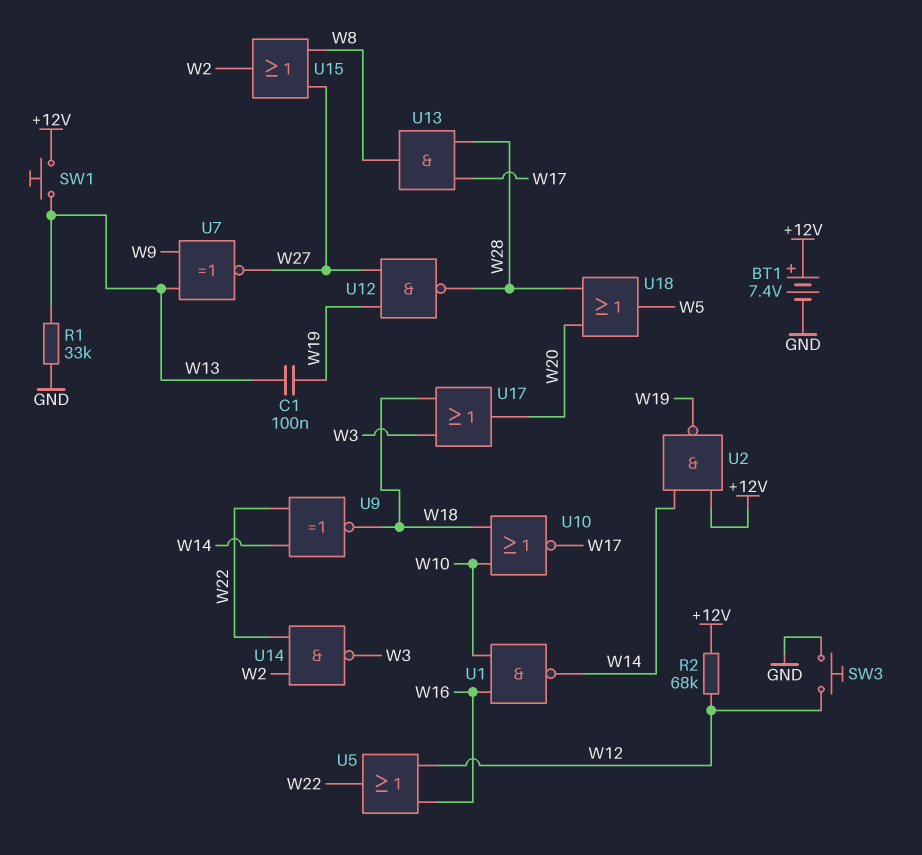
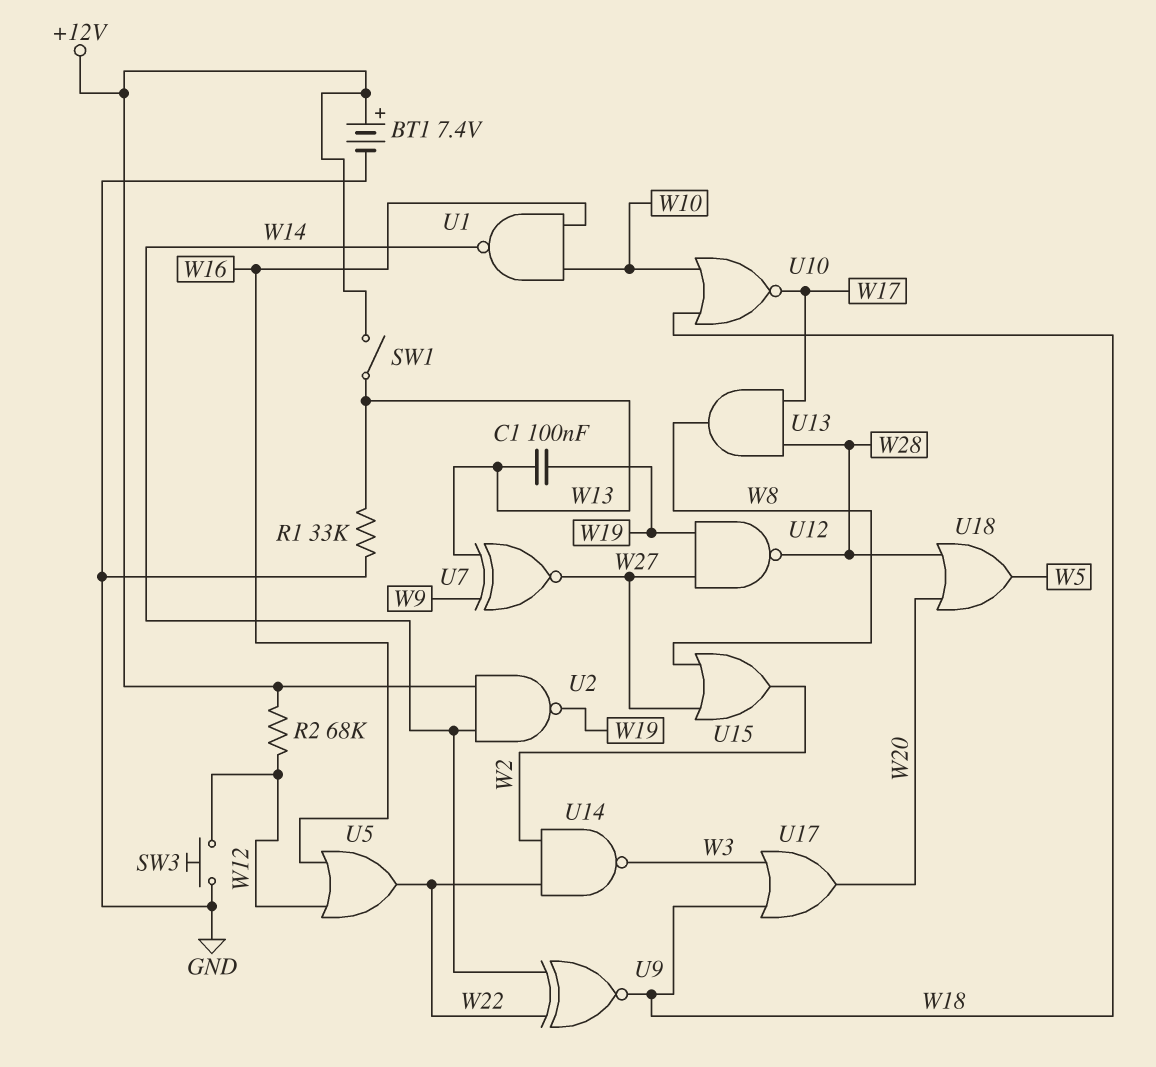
SW1: button (+12V, W13) -> switch (+12V, W13)

